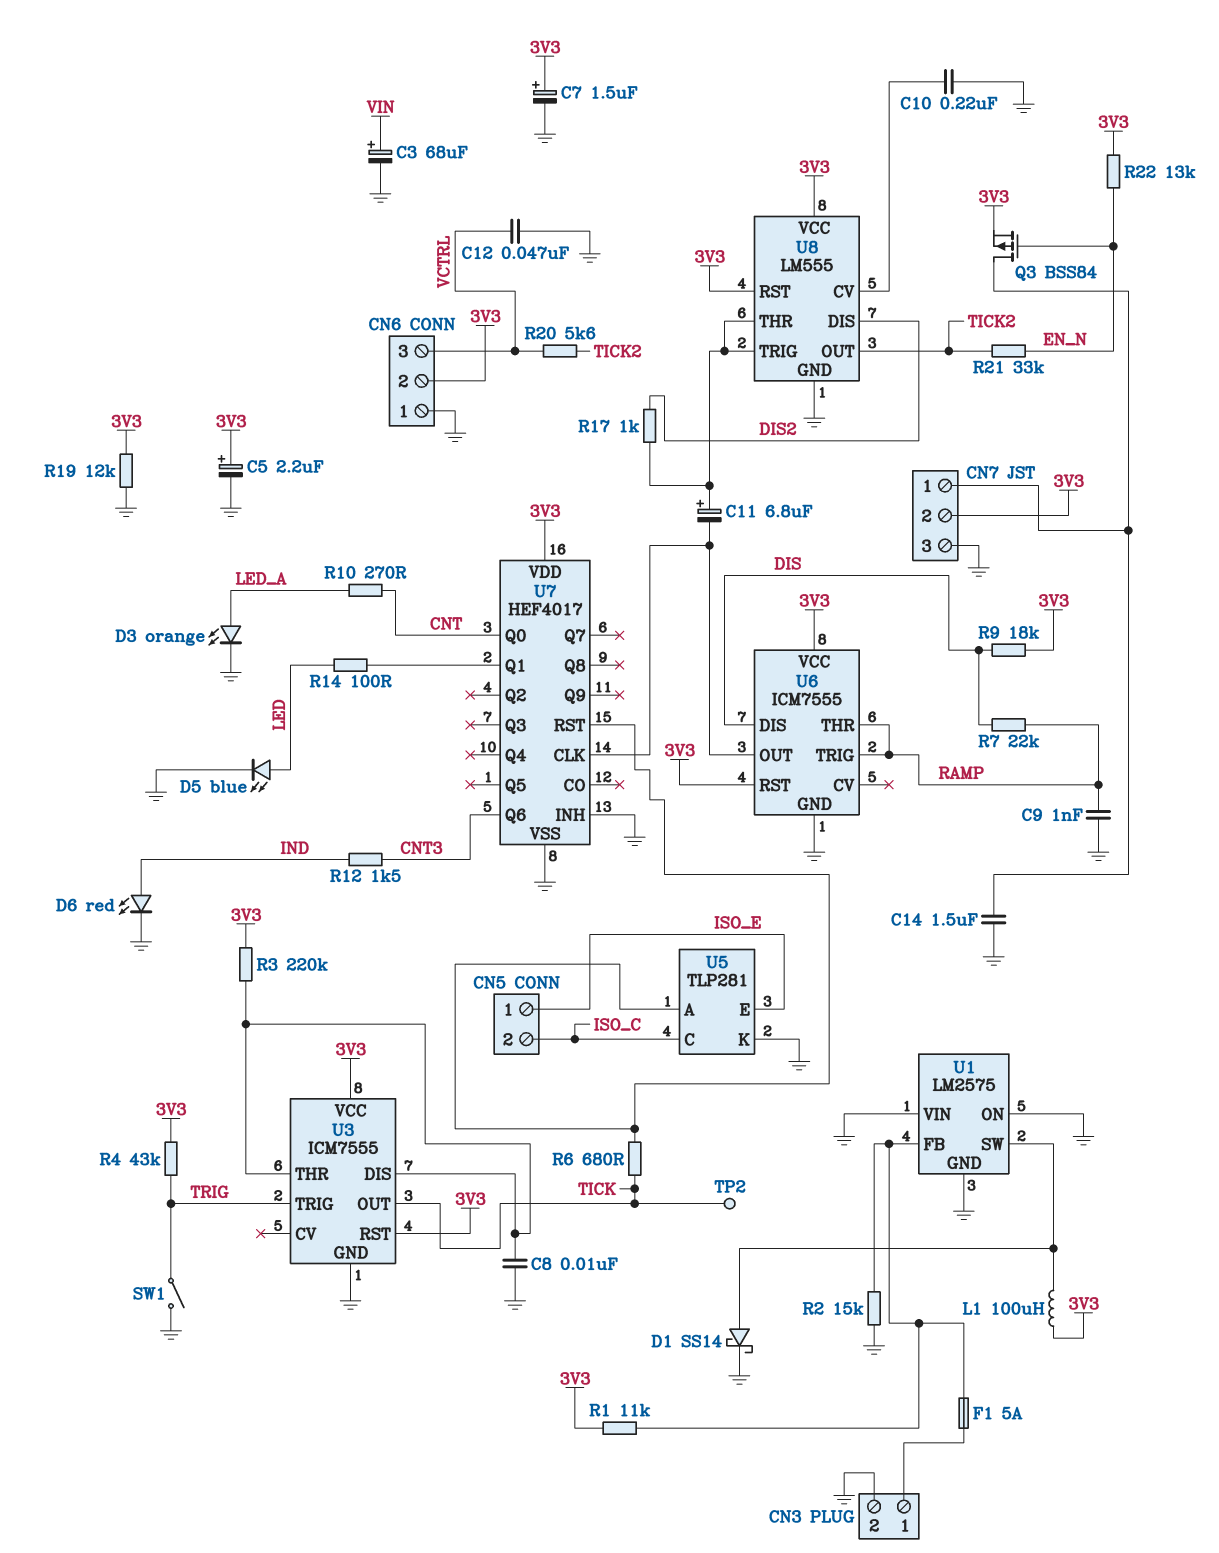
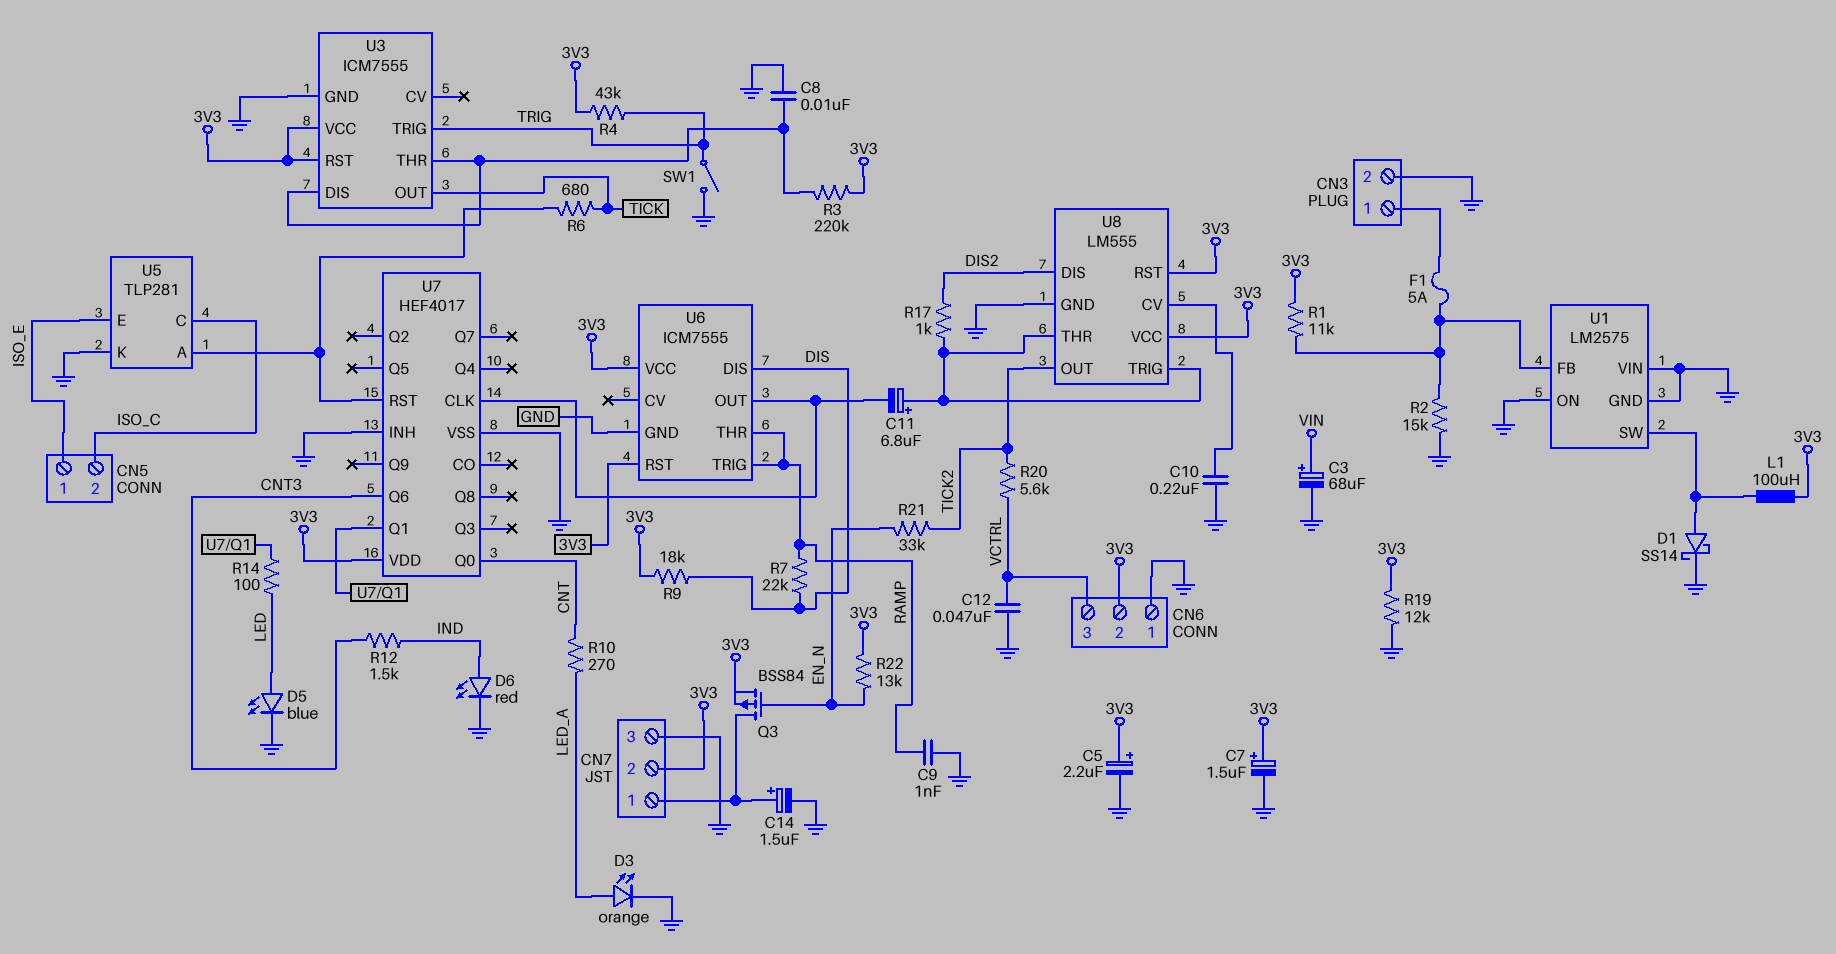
C14: 1.5uF (CN7/1, GND) -> 1.5uF (plus CN7/1, minus GND)
TP2: test point (TICK) -> none

